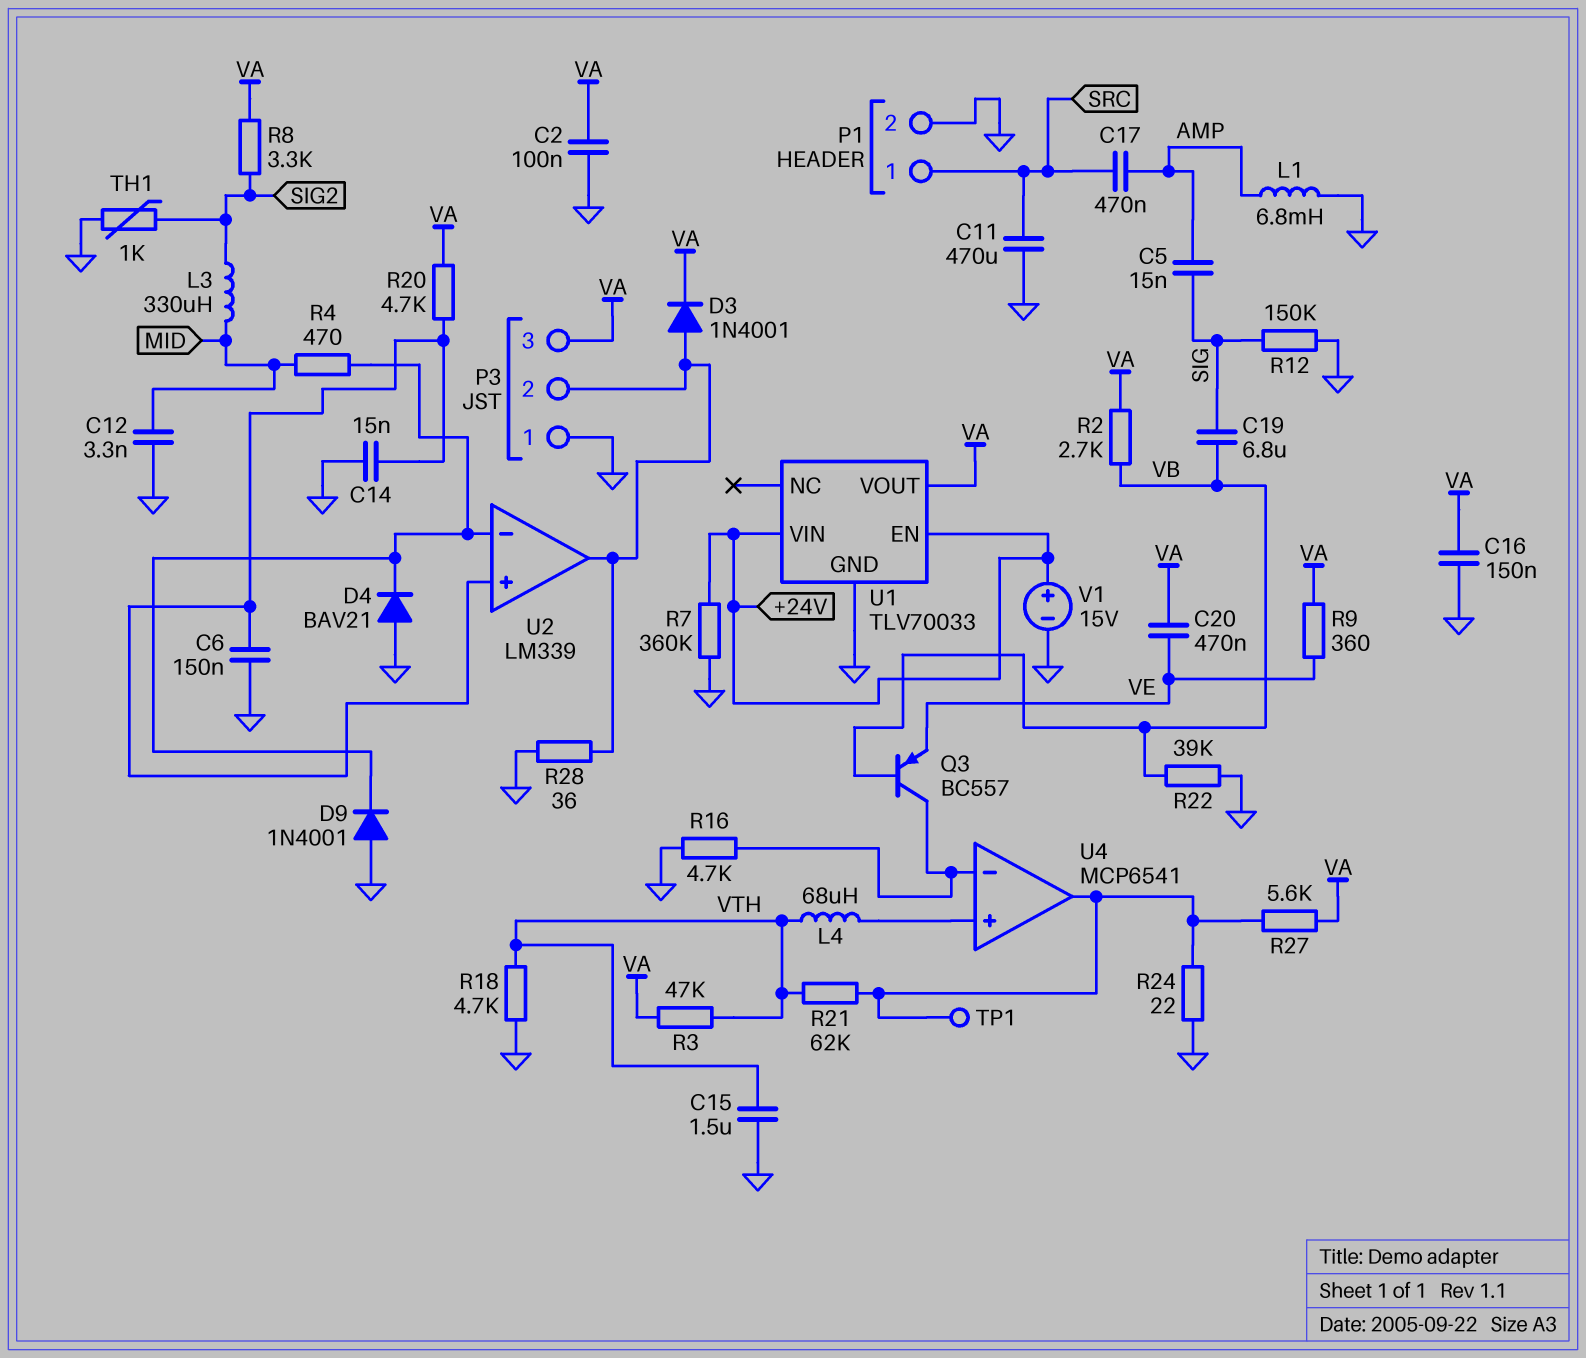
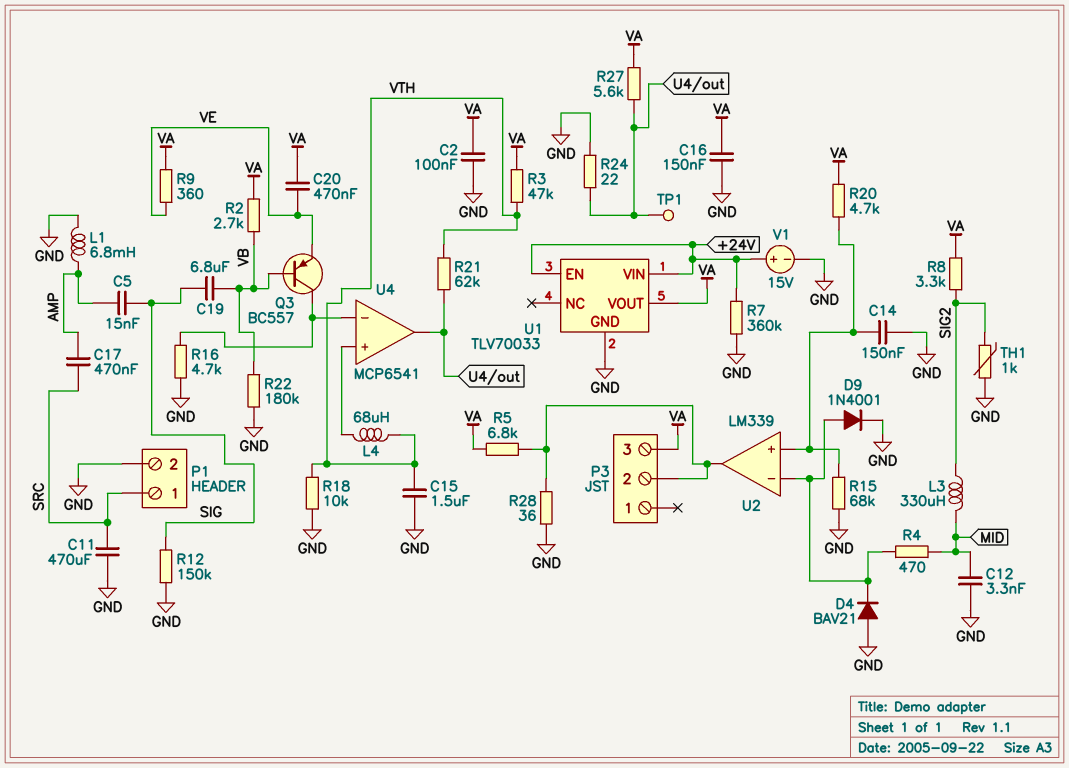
C6: 150nF (GND, U2/in+) -> none
C14: 15nF (GND, U2/in+) -> 150nF (GND, U2/in+)
D3: diode 1N4001 (A P3/2, K VA) -> none
D9: diode 1N4001 (A GND, K U2/in-) -> diode 1N4001 (A U2/in-, K GND)
P3 pin 1: GND -> none
R5: none -> 6.8k (P3/2, VA)
R15: none -> 68k (GND, U2/in+)
R18: 4.7k (GND, VTH) -> 10k (GND, VTH)
R22: 39k (GND, VB) -> 180k (GND, VB)

